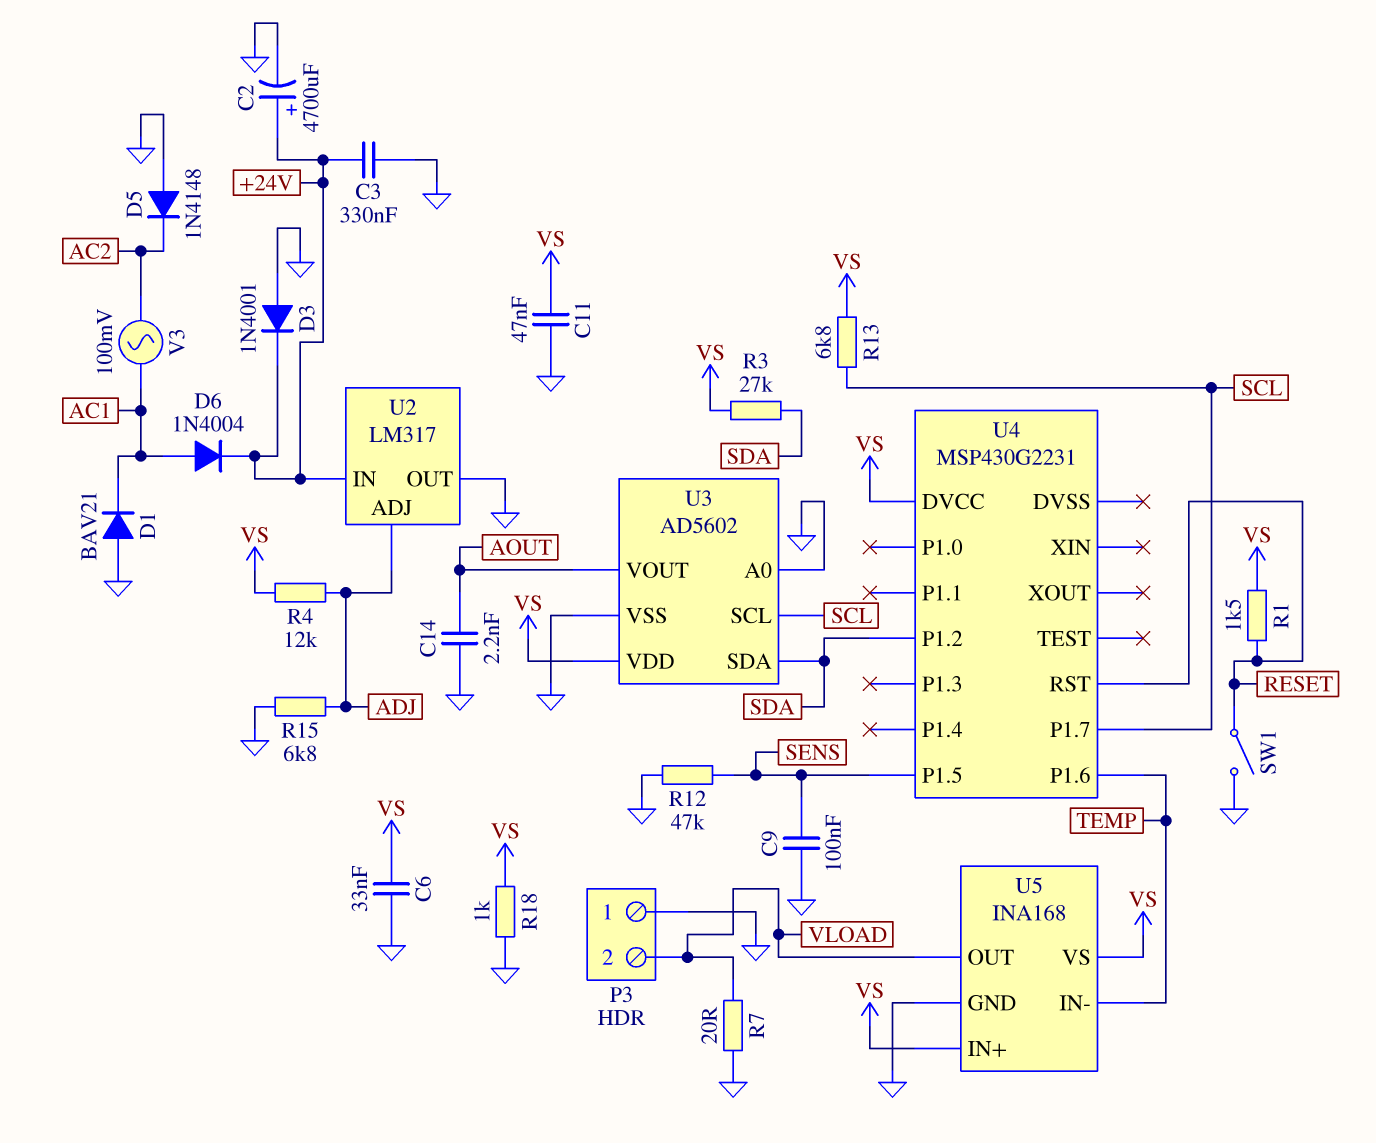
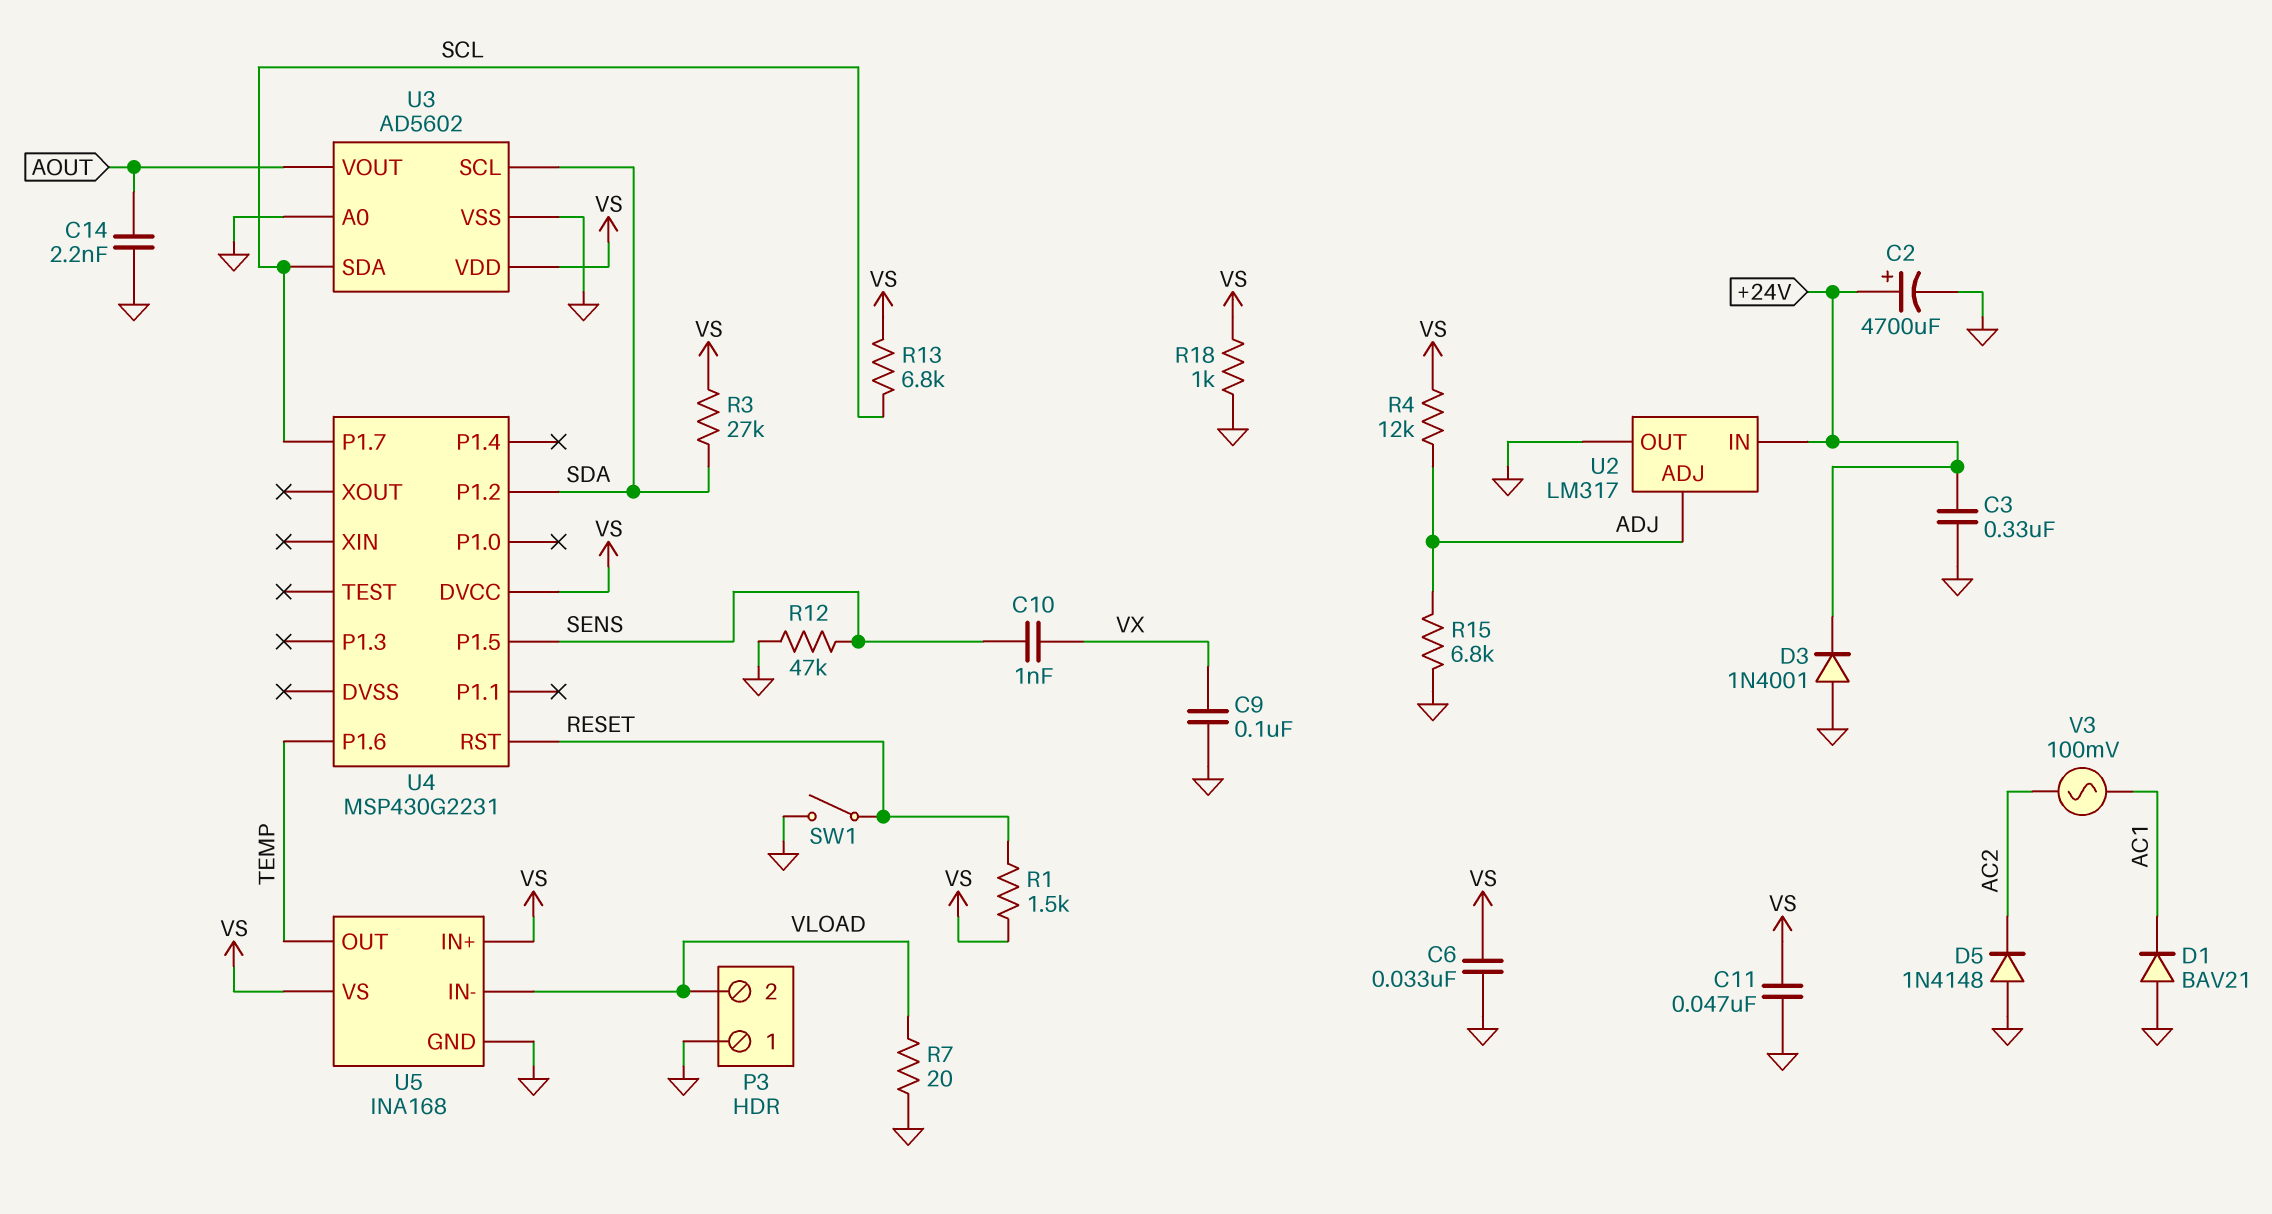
C9: 100nF (GND, SENS) -> 100nF (GND, VX)
C10: none -> 1nF (SENS, VX)
D6: diode 1N4004 (A AC1, K +24V) -> none
U3 pin SCL: SCL -> SDA
U3 pin SDA: SDA -> SCL
U5 pin IN-: TEMP -> VLOAD
U5 pin OUT: VLOAD -> TEMP

